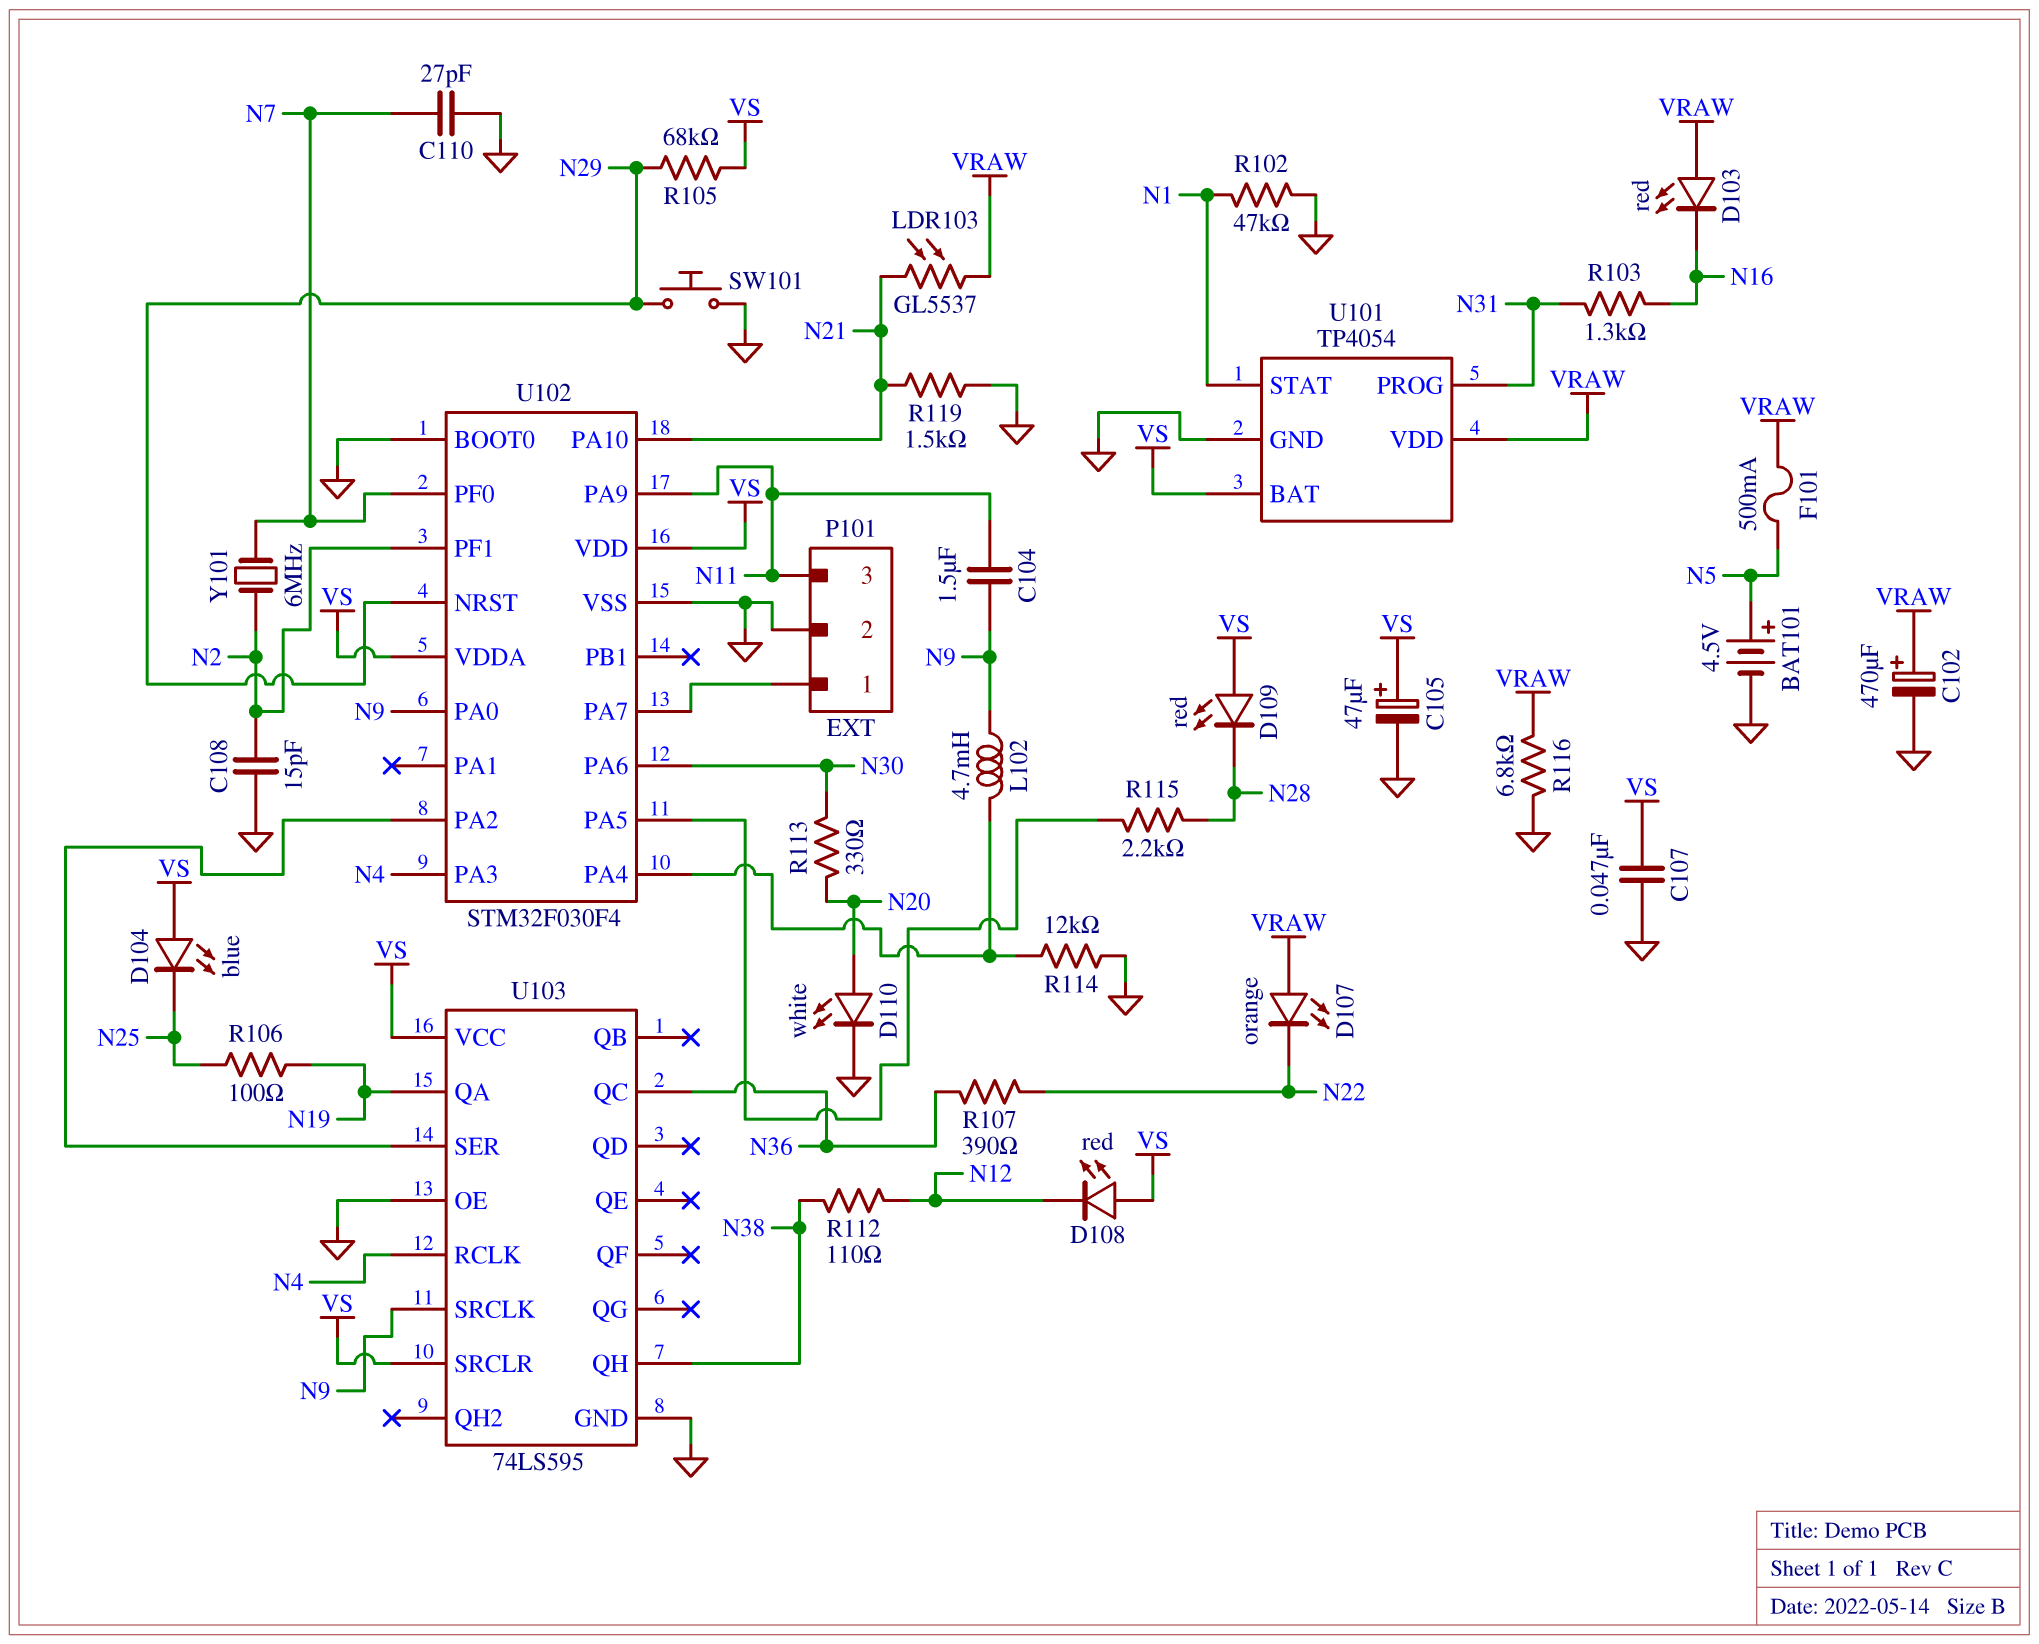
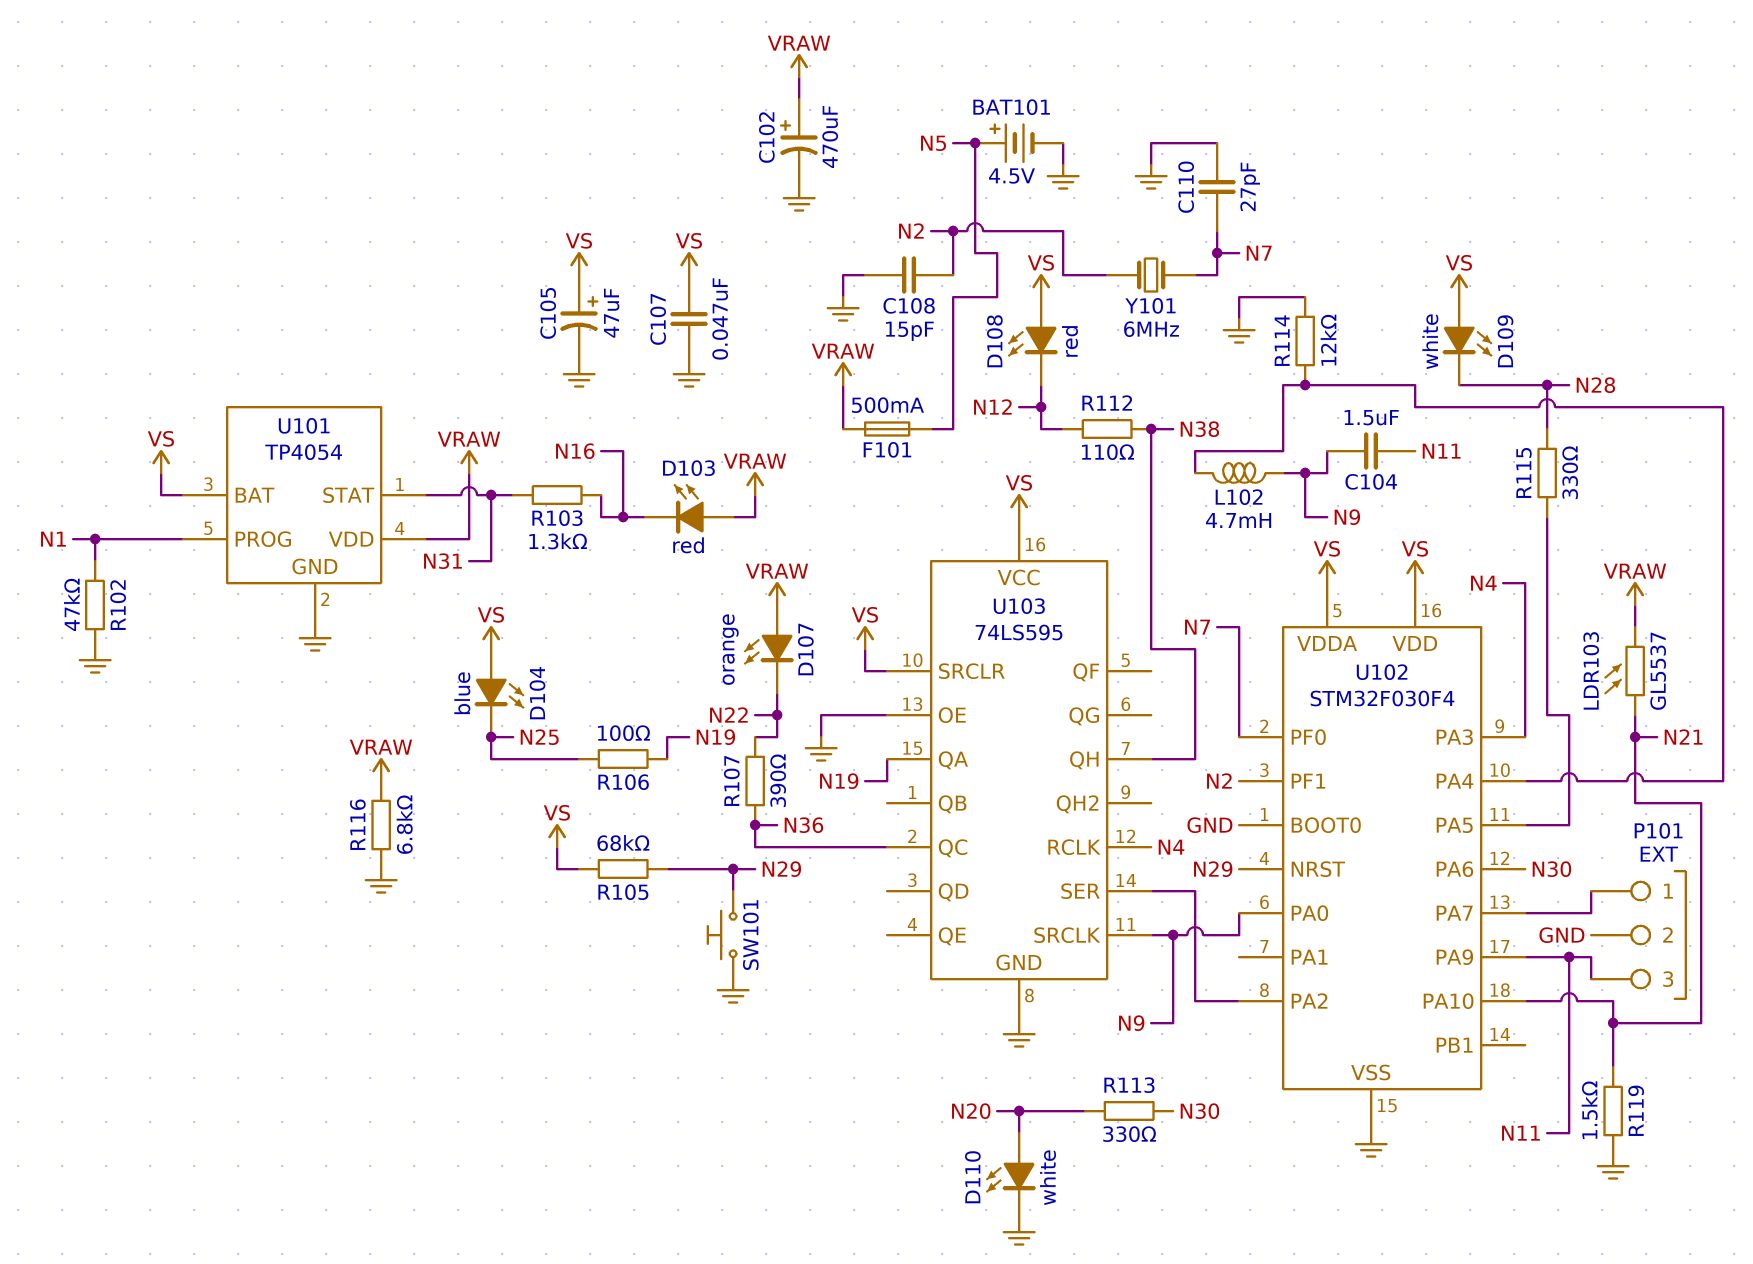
D109: LED red (A VS, K N28) -> LED white (A VS, K N28)
R115: 2.2k (N28, U102/PA5) -> 330 (N28, U102/PA5)
U101 pin PROG: N31 -> N1
U101 pin STAT: N1 -> N31

